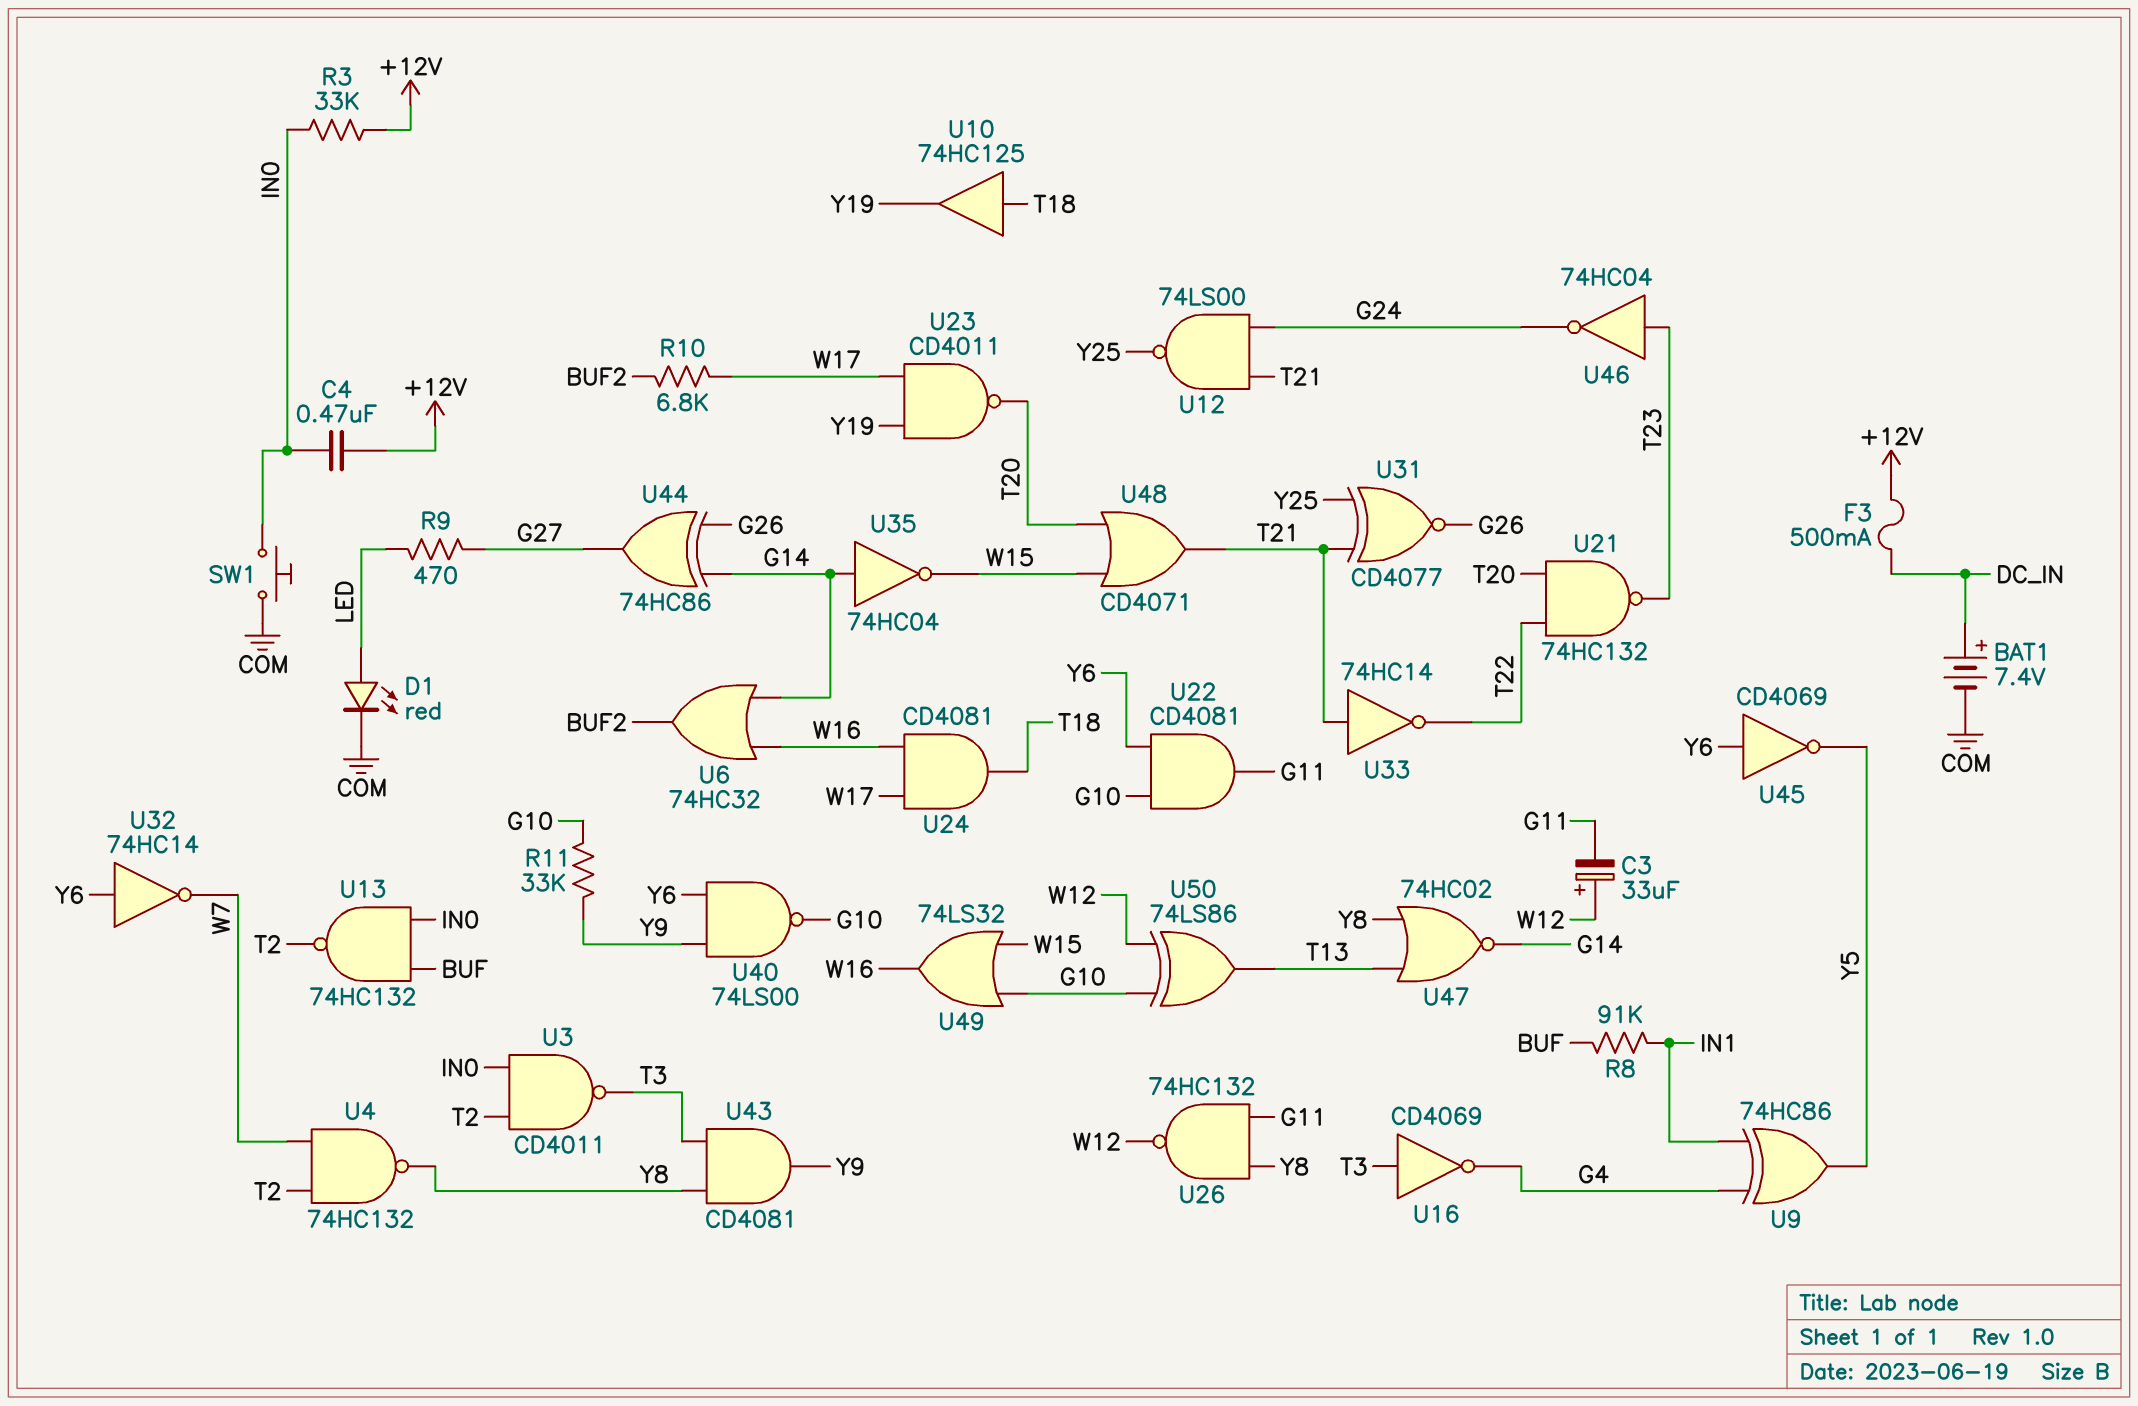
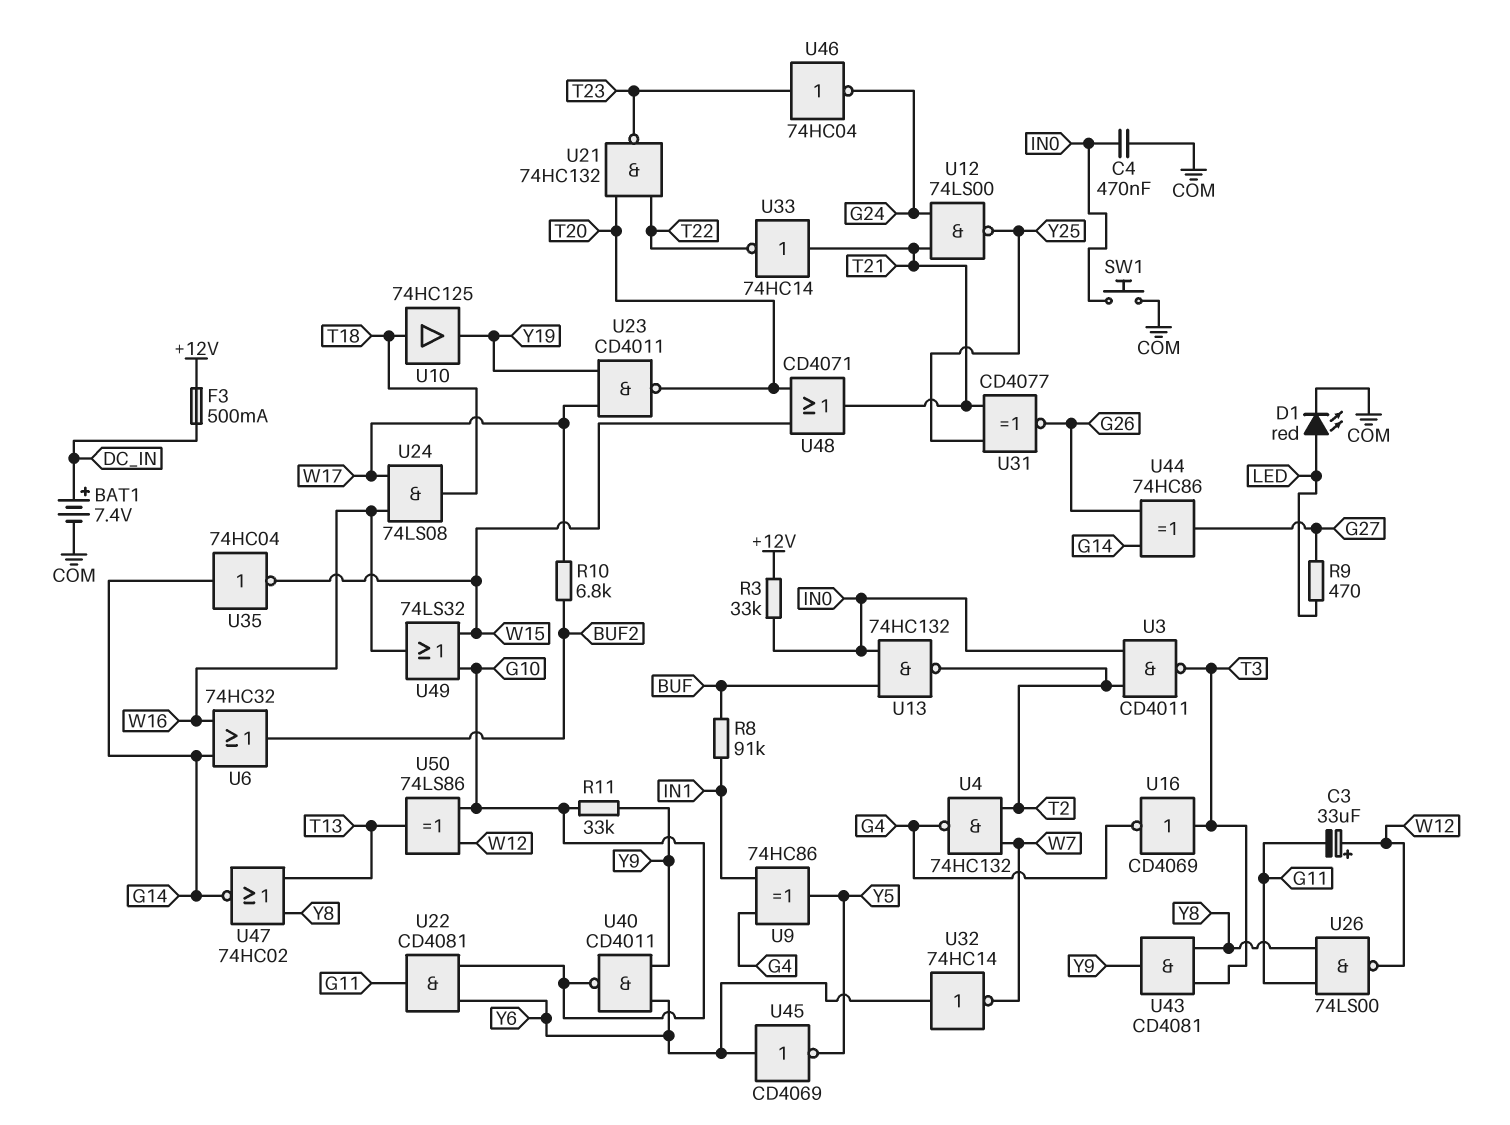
C4: 470nF (+12V, IN0) -> 470nF (COM, IN0)
U4: NAND 74HC132 (in T2, in W7, out Y8) -> NAND 74HC132 (in T2, in W7, out G4)
U24: AND CD4081 (in W16, in W17, out T18) -> AND 74LS08 (in W16, in W17, out T18)
U26: NAND 74HC132 (in G11, in Y8, out W12) -> NAND 74LS00 (in G11, in Y8, out W12)
U40: NAND 74LS00 (in Y6, in Y9, out G10) -> NAND CD4011 (in Y6, in Y9, out G10)

